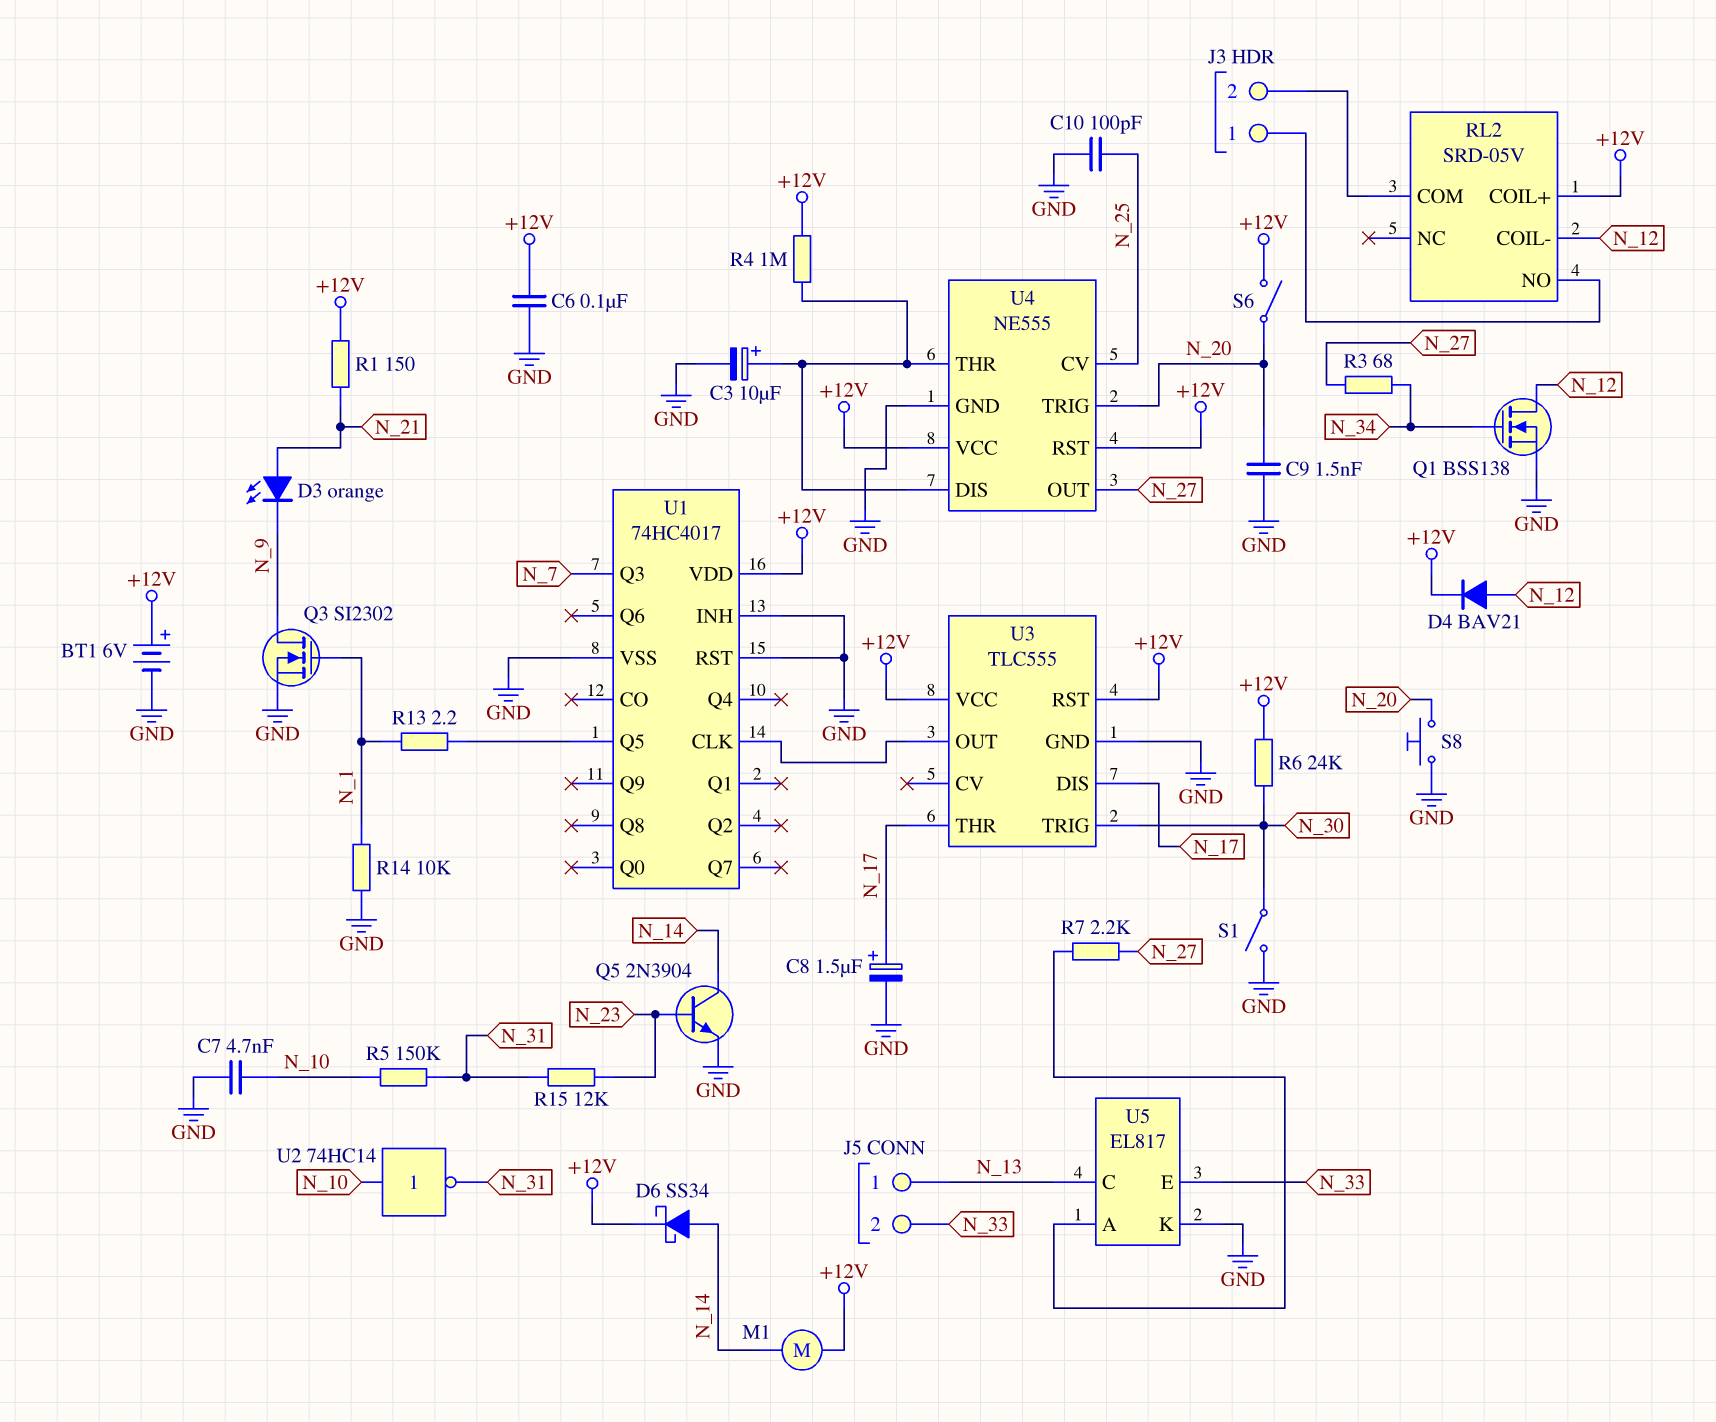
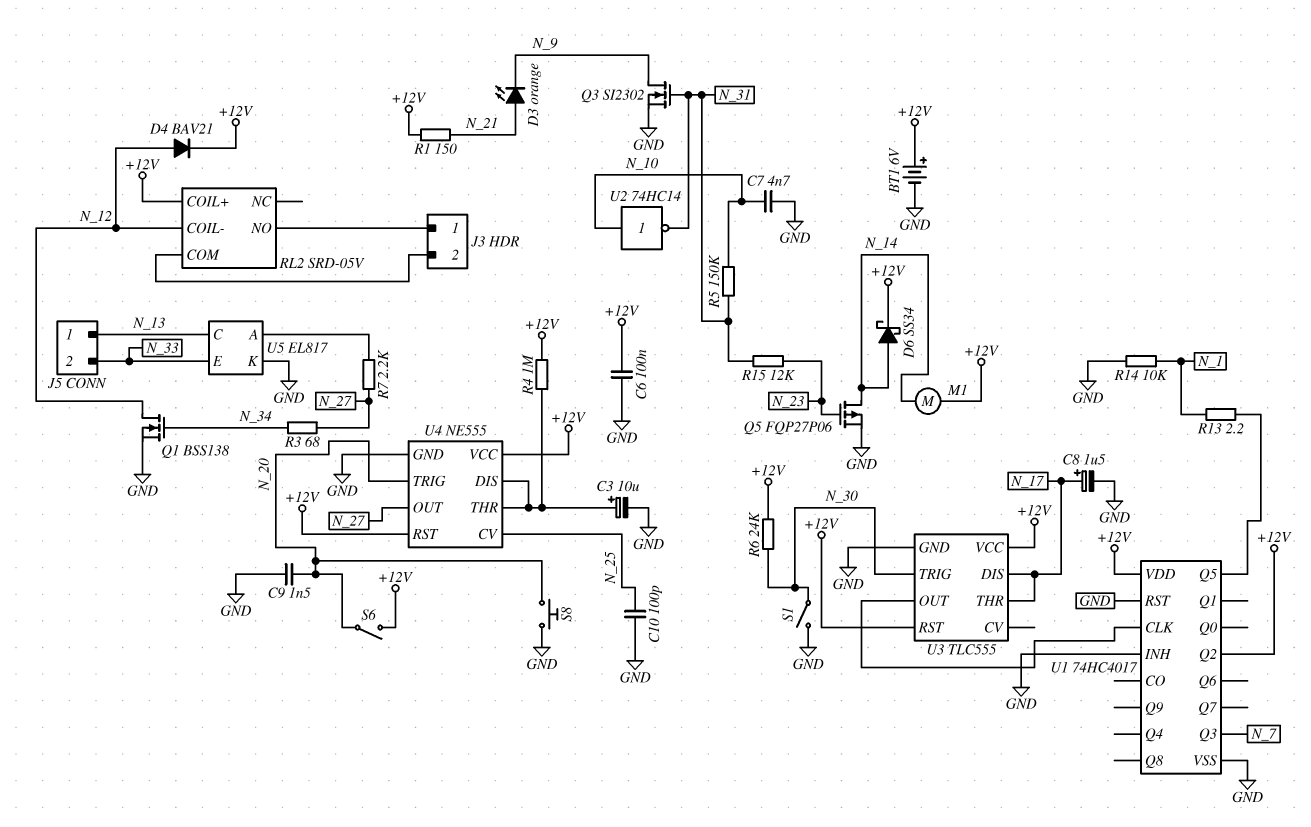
Q3: NMOS SI2302 (G N_1, D N_9, S GND) -> NMOS SI2302 (G N_31, D N_9, S GND)
Q5: NPN 2N3904 (B N_23, C N_14, E GND) -> PMOS FQP27P06 (G N_23, D N_14, S GND)
U1 pin Q2: none -> +12V

